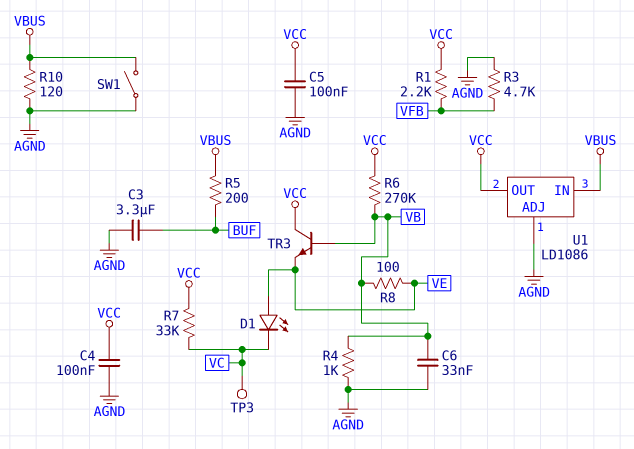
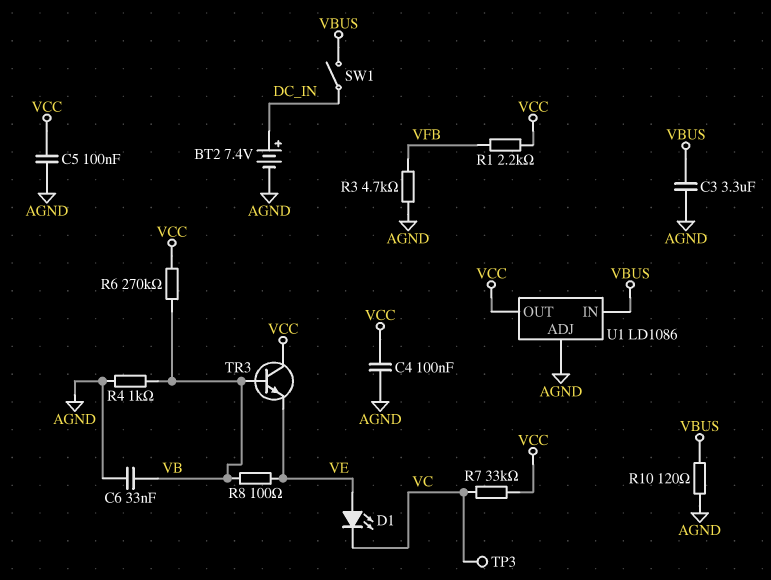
BT2: none -> 7.4V (plus DC_IN, minus AGND)
C3: 3.3uF (AGND, BUF) -> 3.3uF (AGND, VBUS)
R5: 200 (BUF, VBUS) -> none
SW1: switch (AGND, VBUS) -> switch (DC_IN, VBUS)

